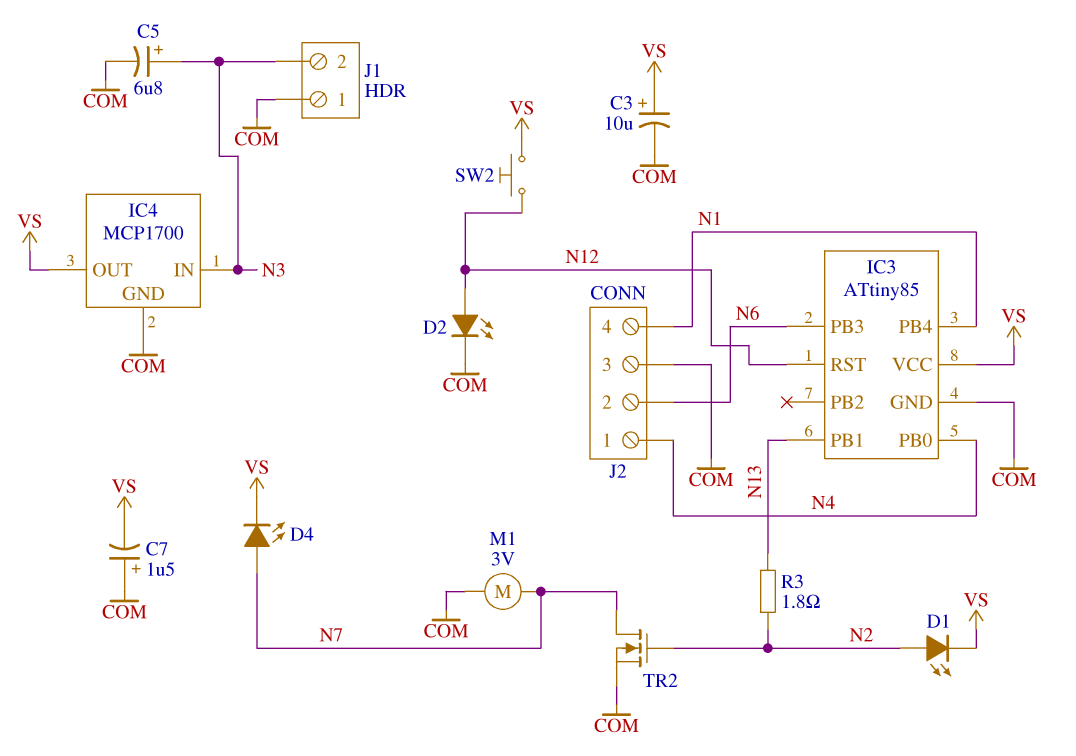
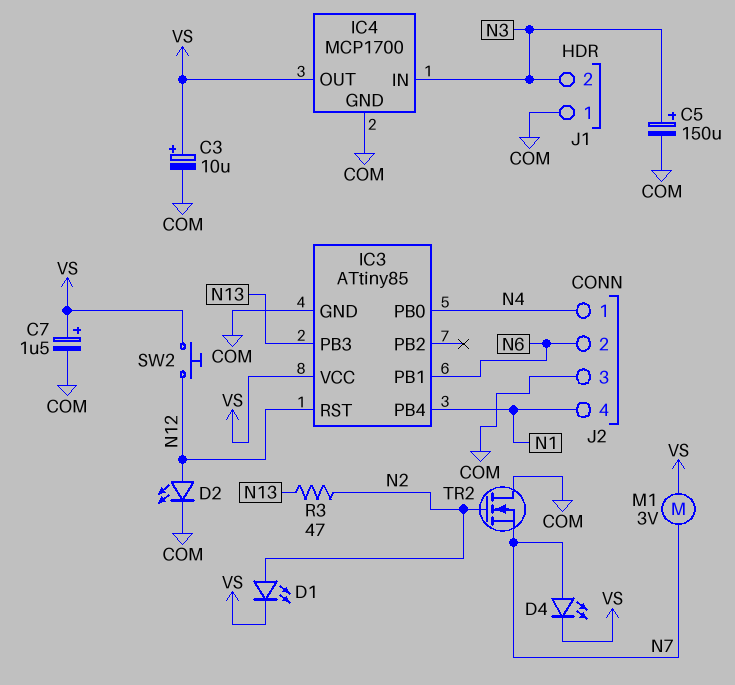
C5: 6.8uF (plus N3, minus COM) -> 150uF (plus N3, minus COM)
C7: 1.5uF (plus COM, minus VS) -> 1.5uF (plus VS, minus COM)
IC3 pin PB1: N13 -> N6
IC3 pin PB3: N6 -> N13
M1: motor 3V (COM, N7) -> motor 3V (N7, VS)
R3: 1.8 (N2, N13) -> 47 (N2, N13)
TR2: NMOS (G N2, D N7, S COM) -> NMOS (G N2, D COM, S N7)

